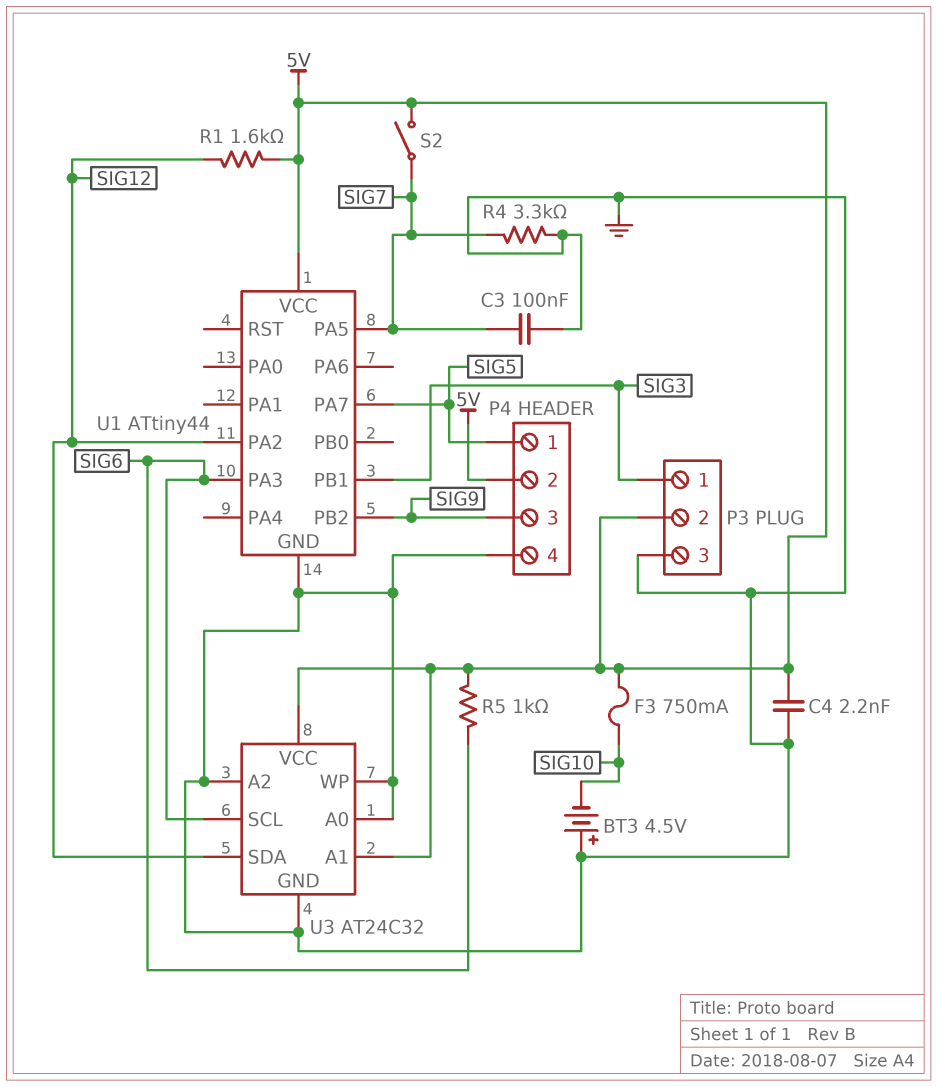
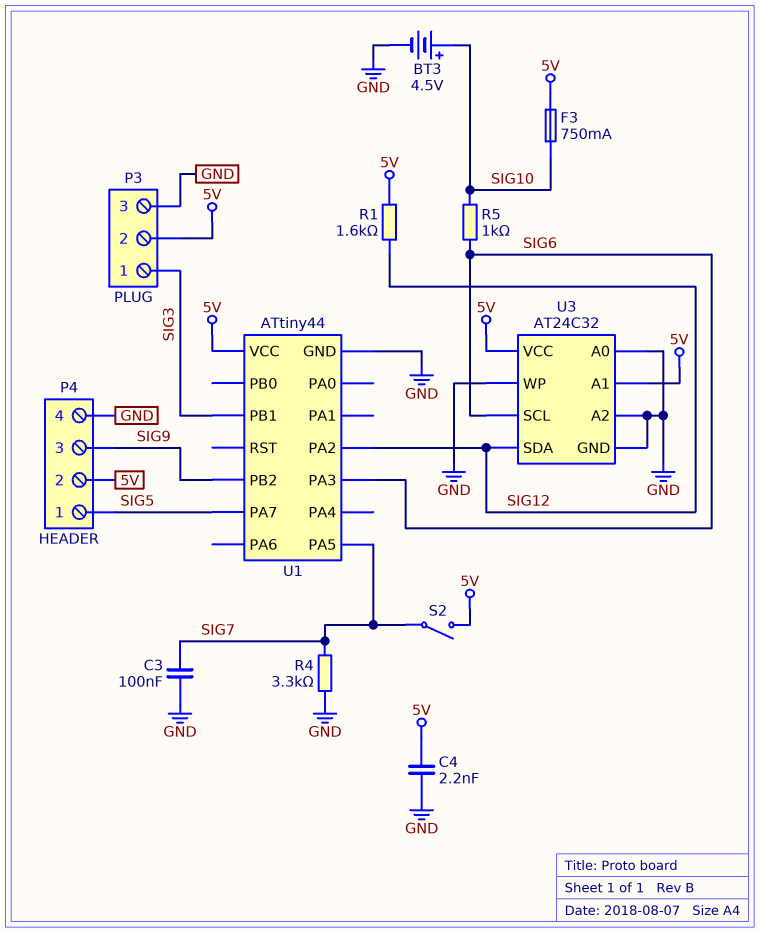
BT3: 4.5V (plus GND, minus SIG10) -> 4.5V (plus SIG10, minus GND)
R5: 1k (5V, SIG6) -> 1k (SIG6, SIG10)

